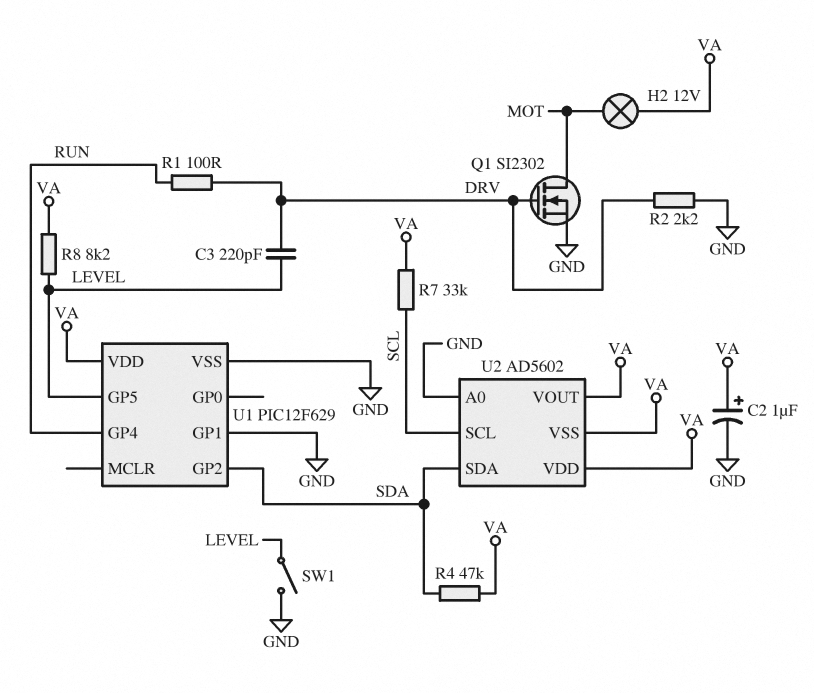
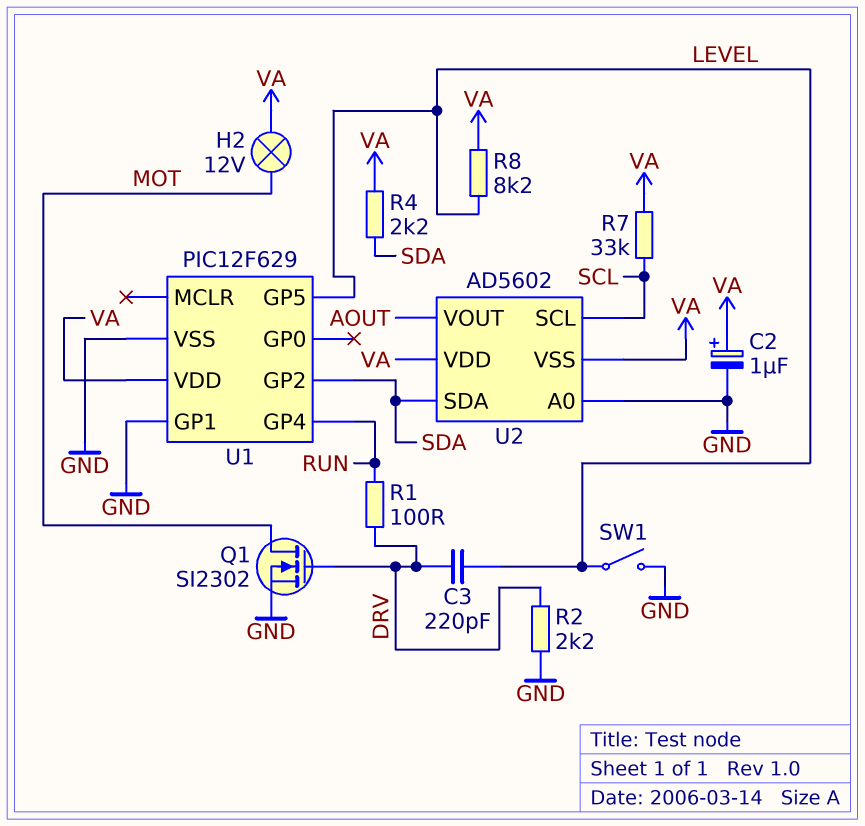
R4: 47k (SDA, VA) -> 2.2k (SDA, VA)
U2 pin VOUT: VA -> AOUT

